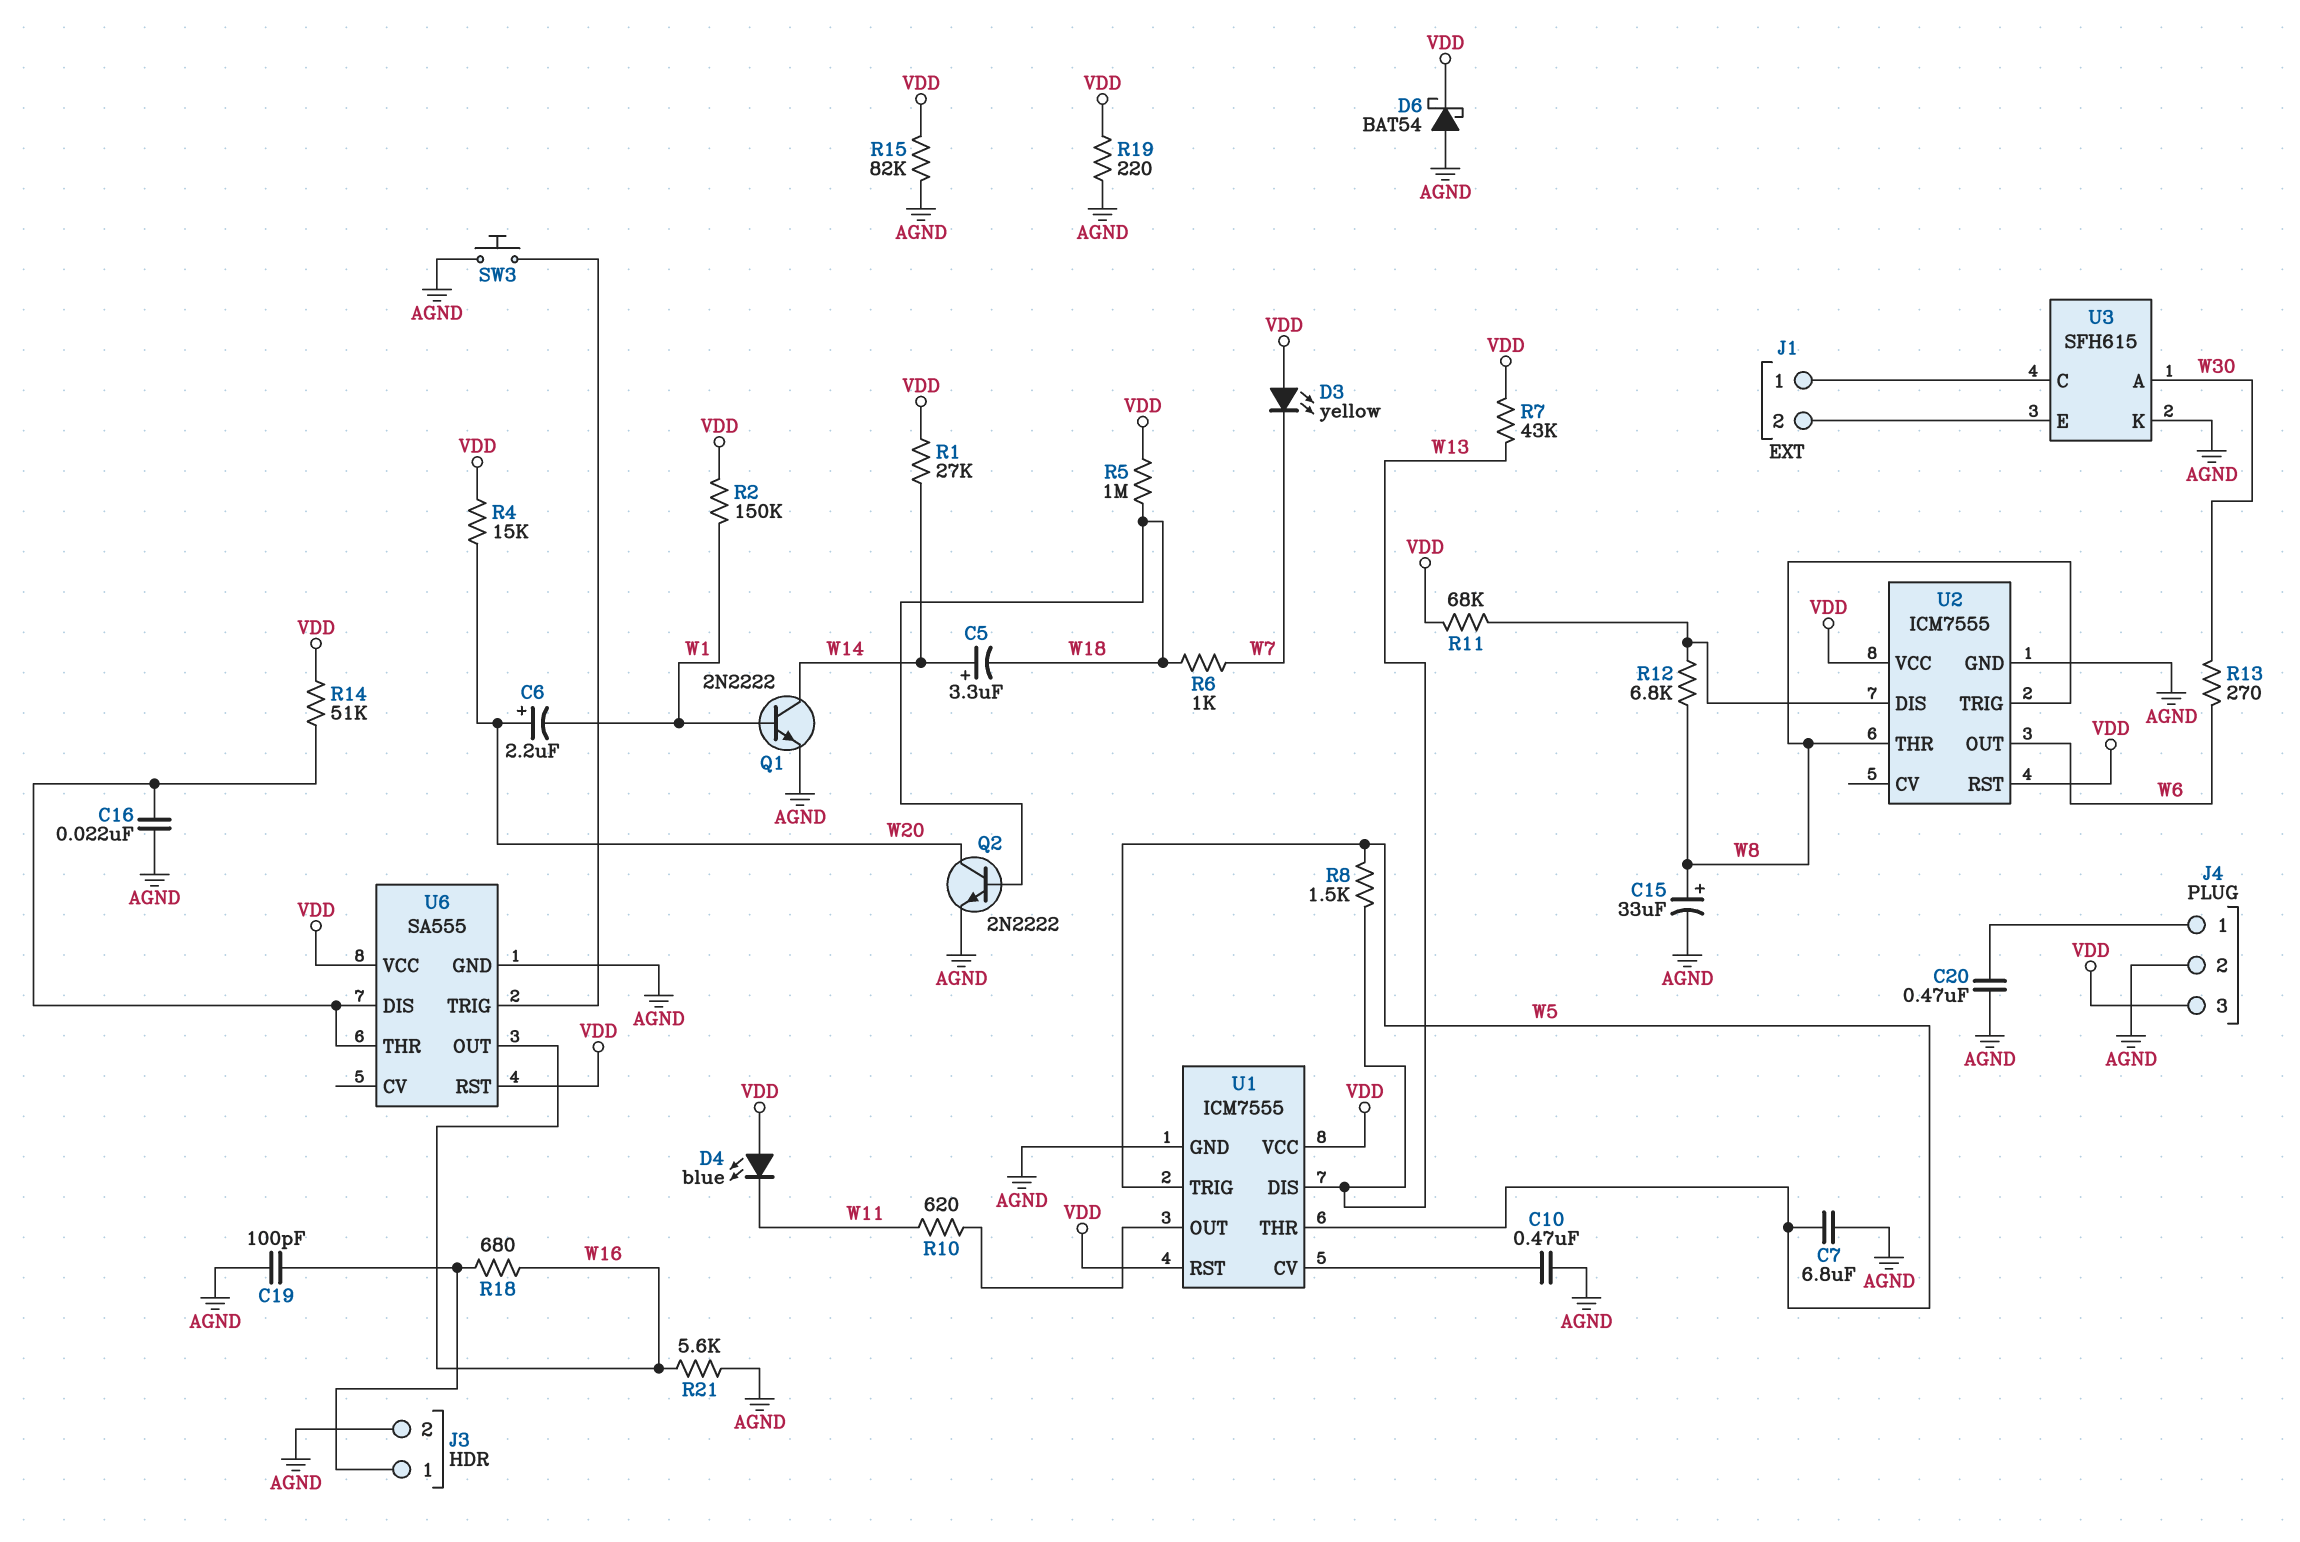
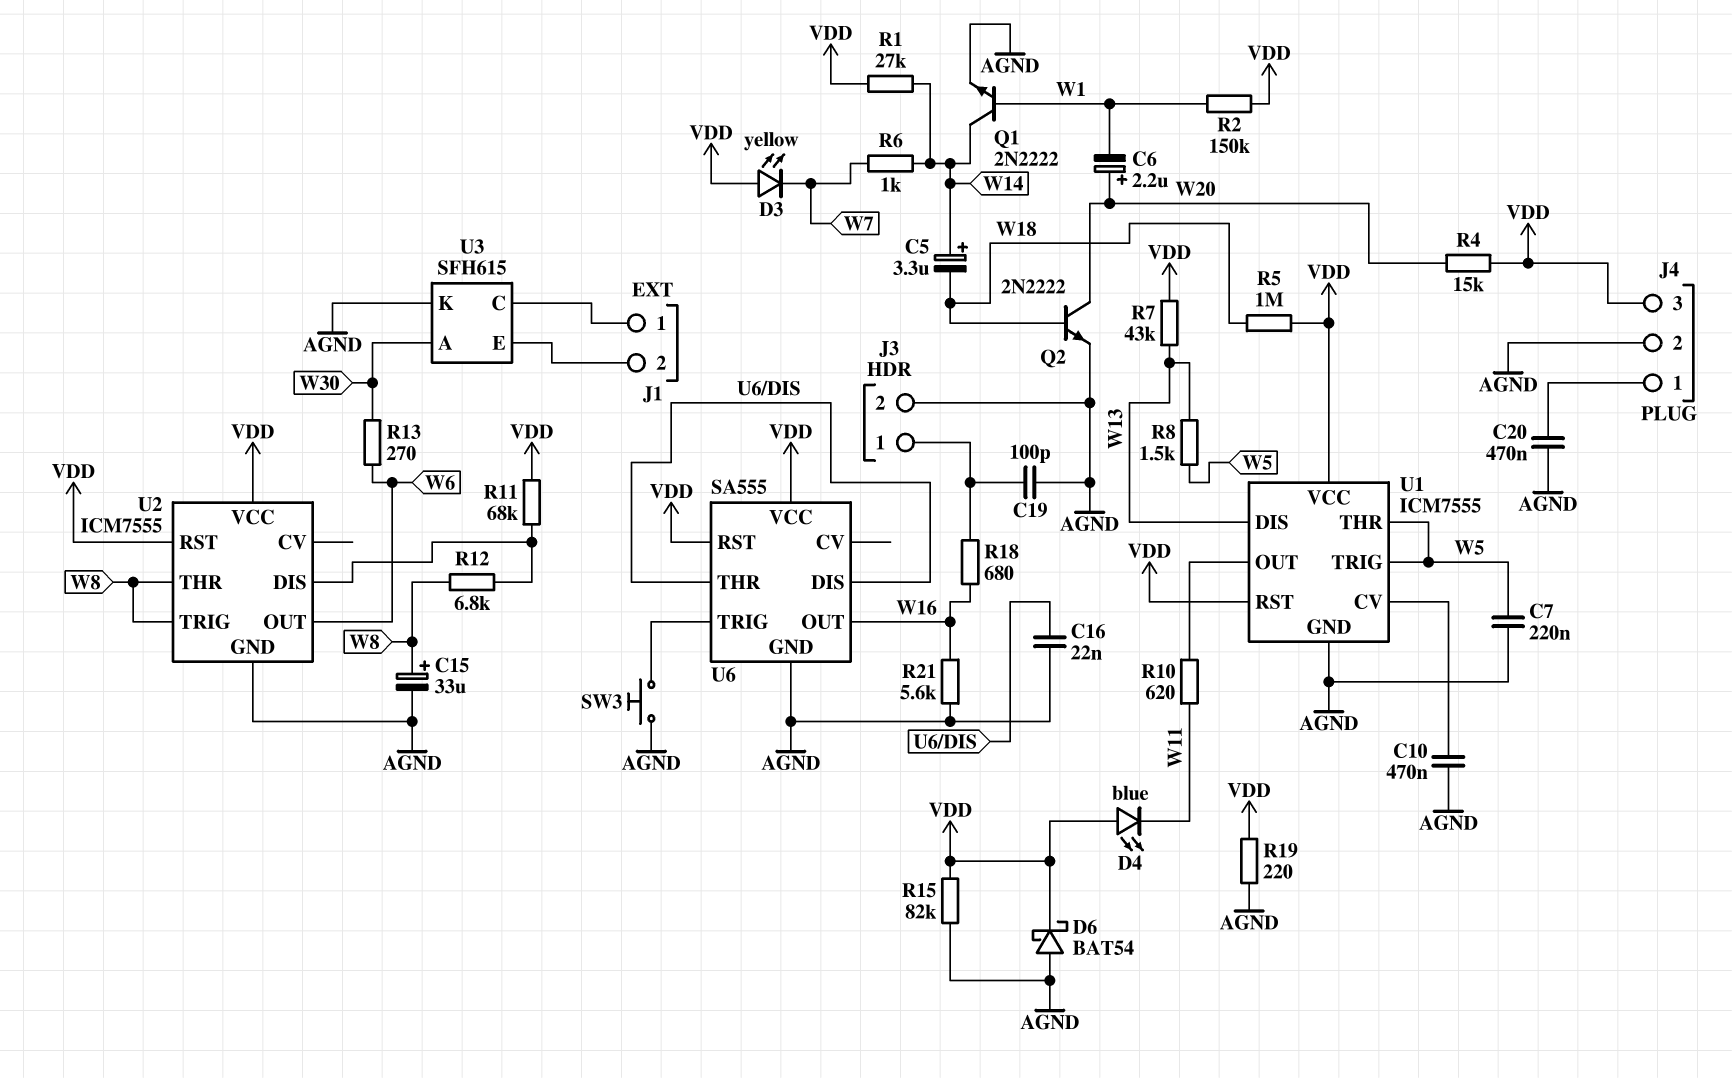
C7: 6.8uF (AGND, W5) -> 220nF (AGND, W5)
R6: 1k (W7, W18) -> 1k (W7, W14)
R14: 51k (U6/DIS, VDD) -> none

